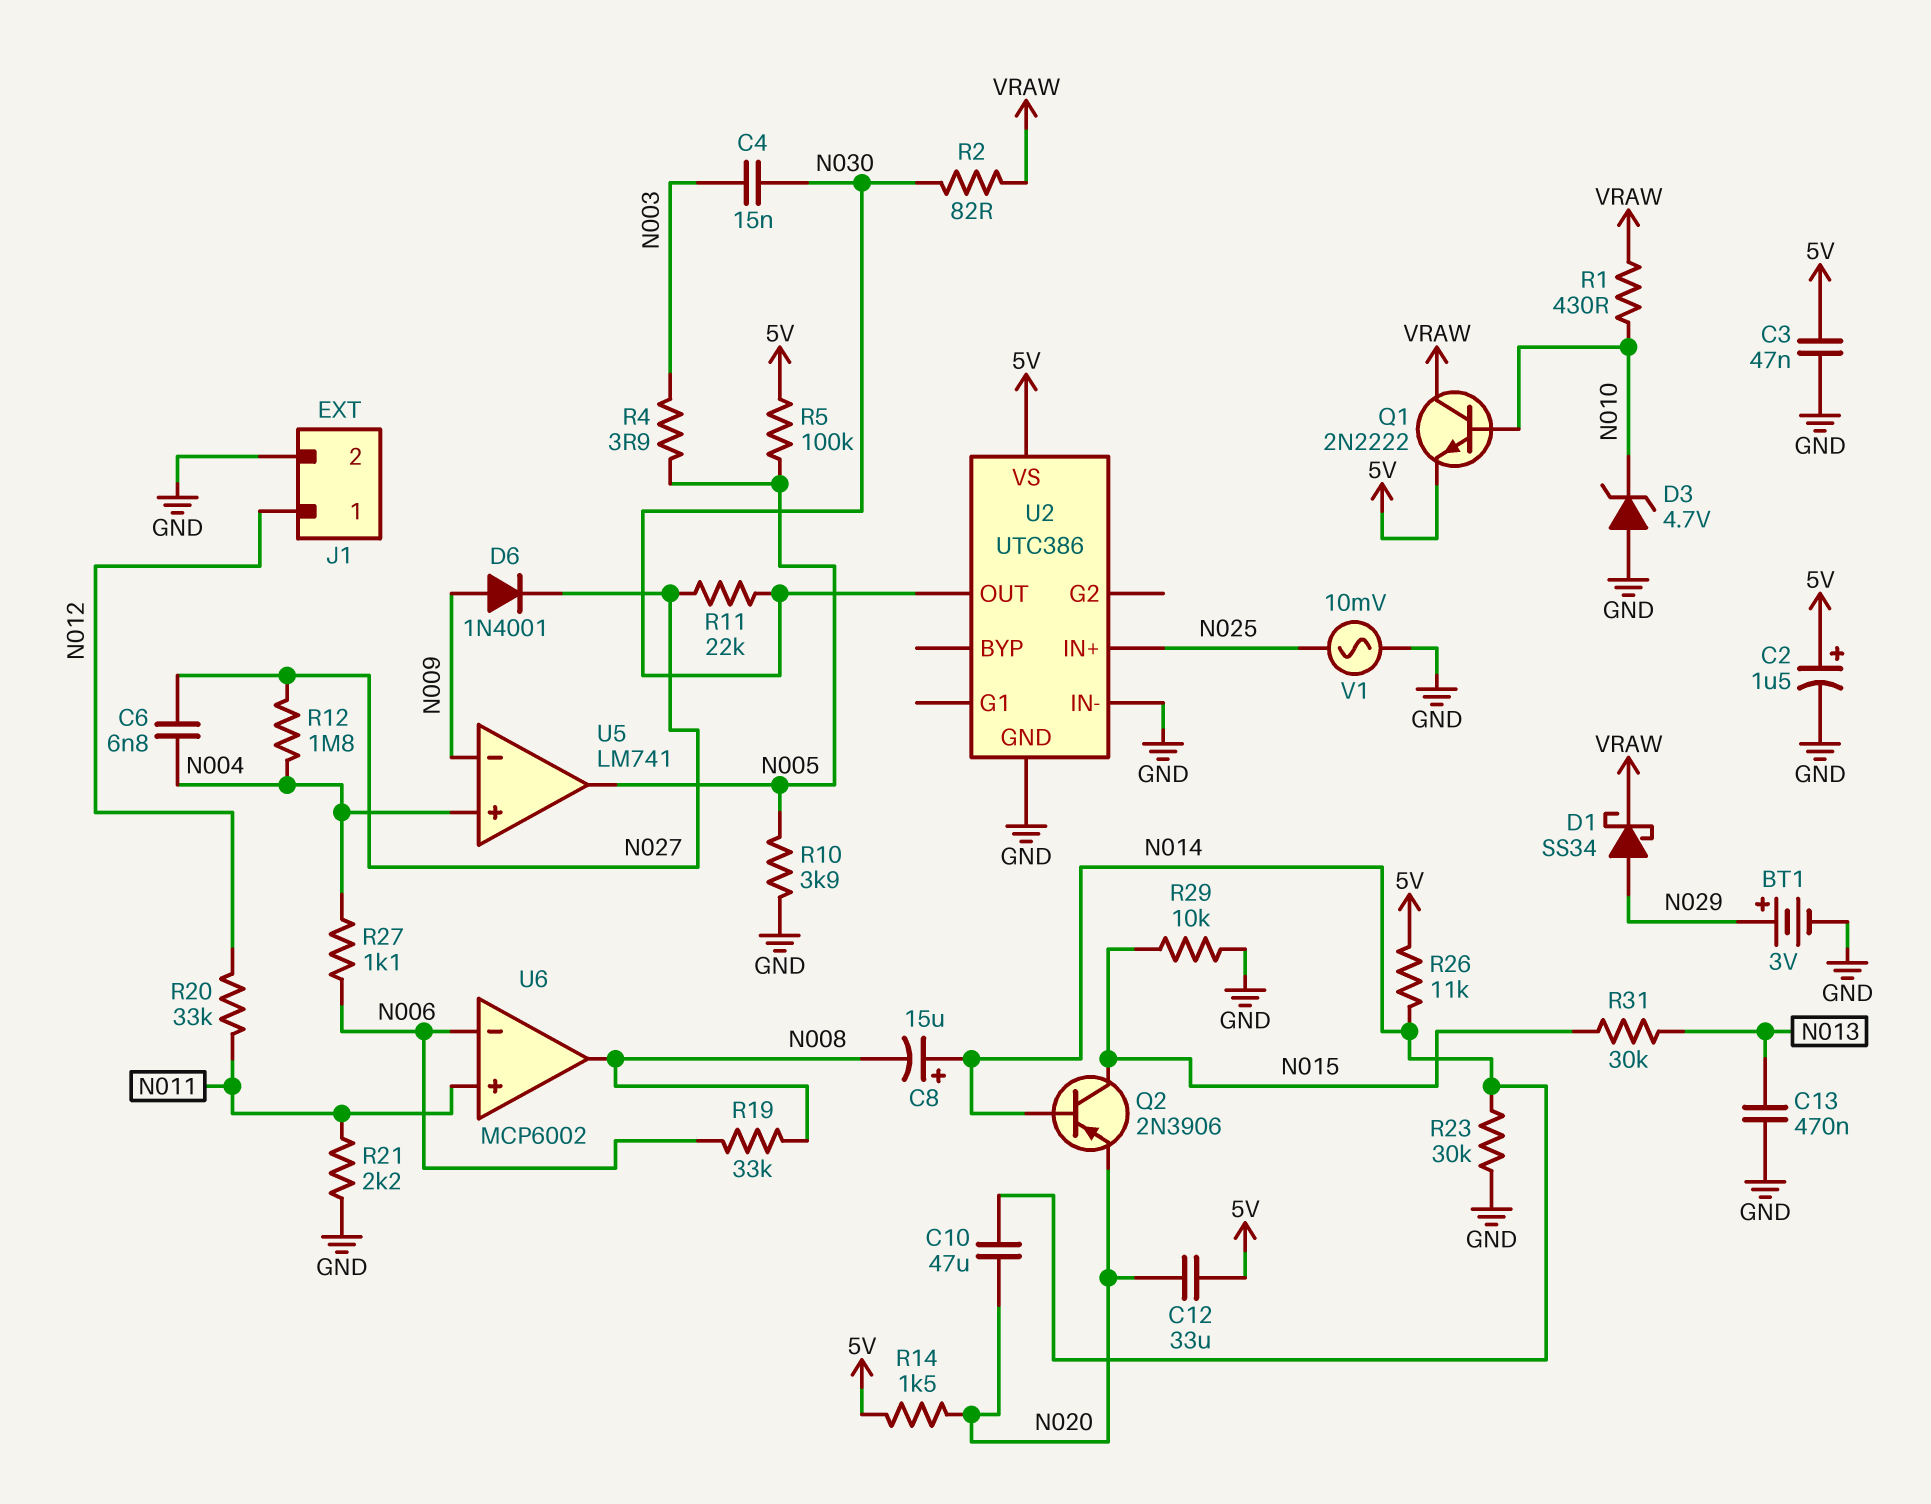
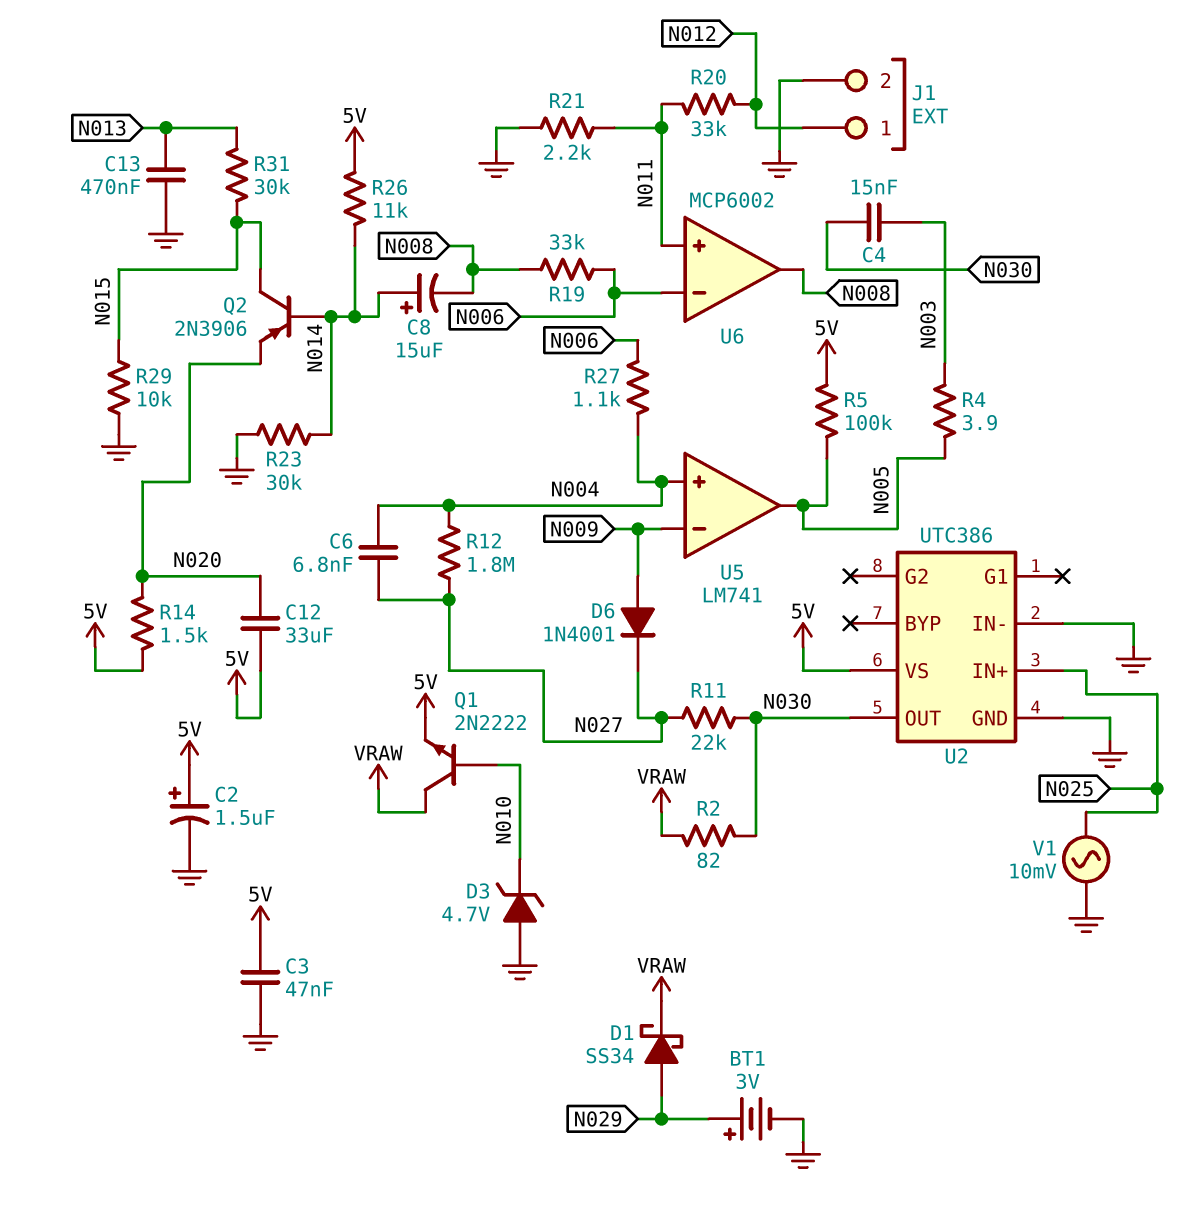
C10: 47uF (N014, N020) -> none
R1: 430 (N010, VRAW) -> none
R10: 3.9k (GND, N005) -> none

